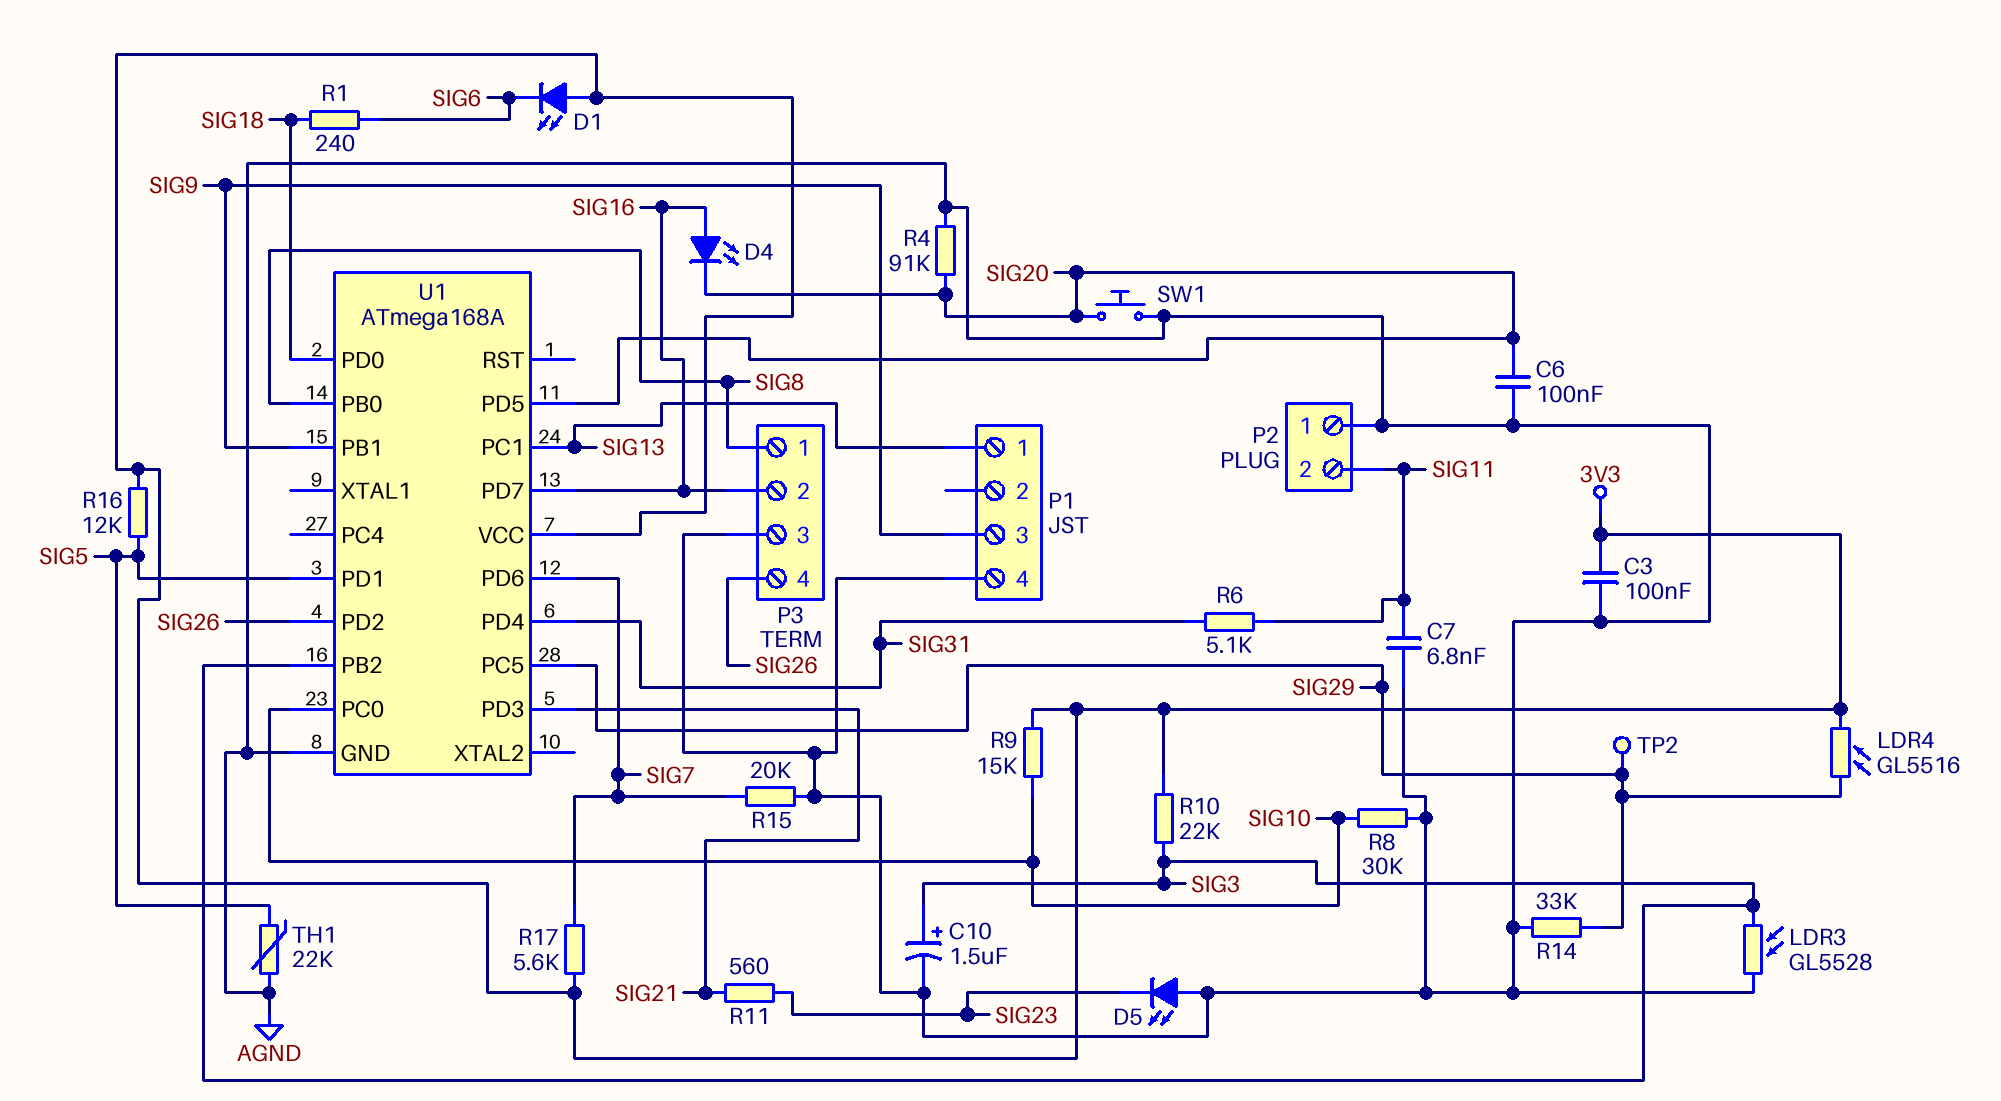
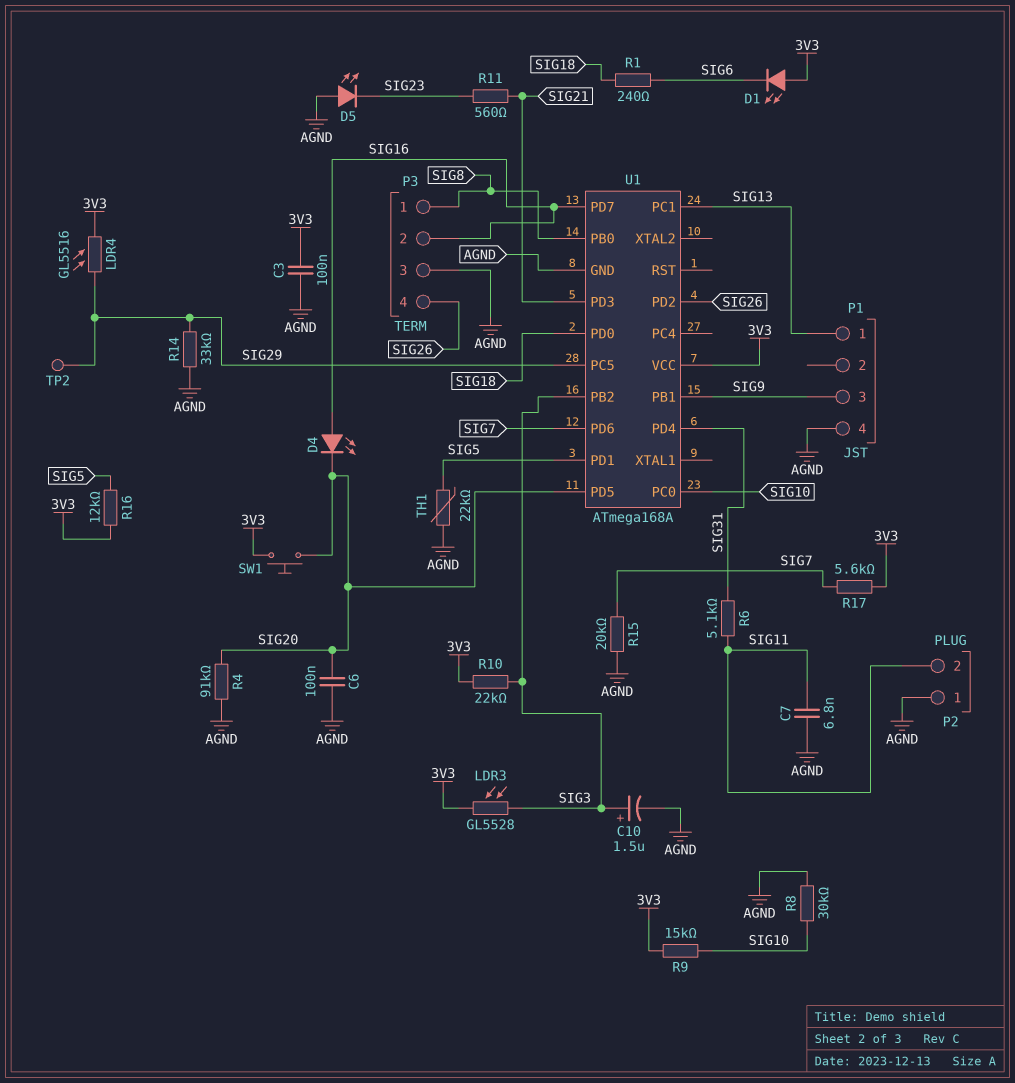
LDR3: GL5528 (AGND, SIG3) -> GL5528 (3V3, SIG3)
SW1: button (AGND, SIG20) -> button (3V3, SIG20)

